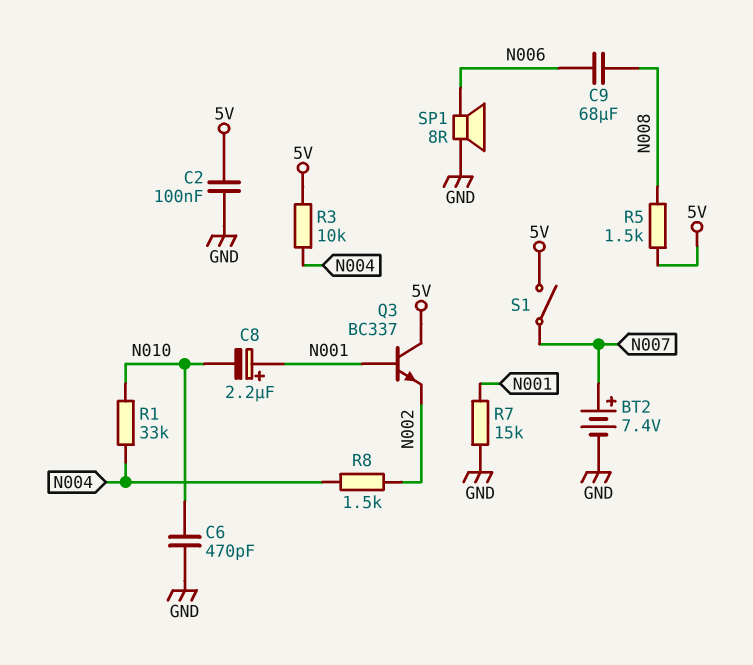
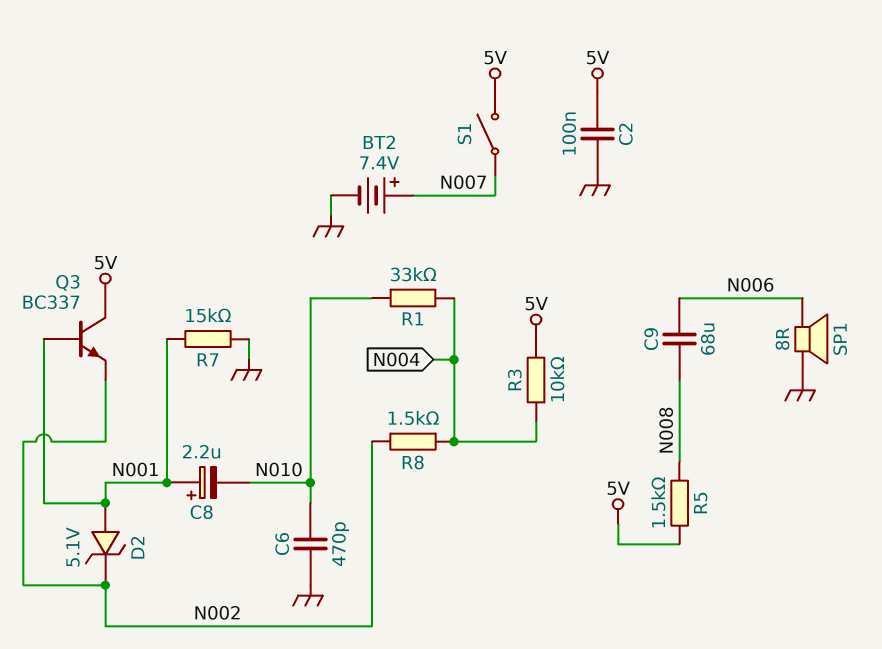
D2: none -> zener 5.1V (A N001, K N002)

